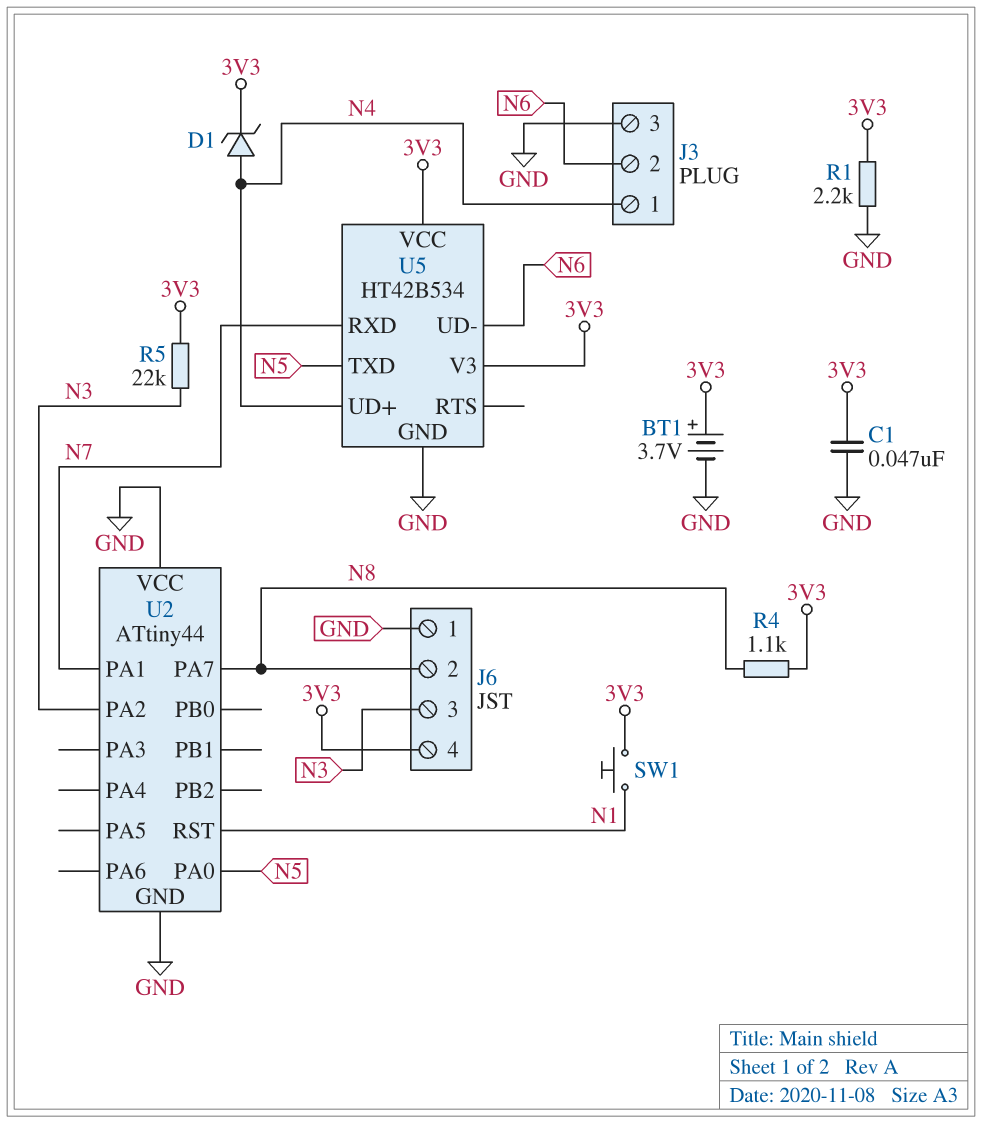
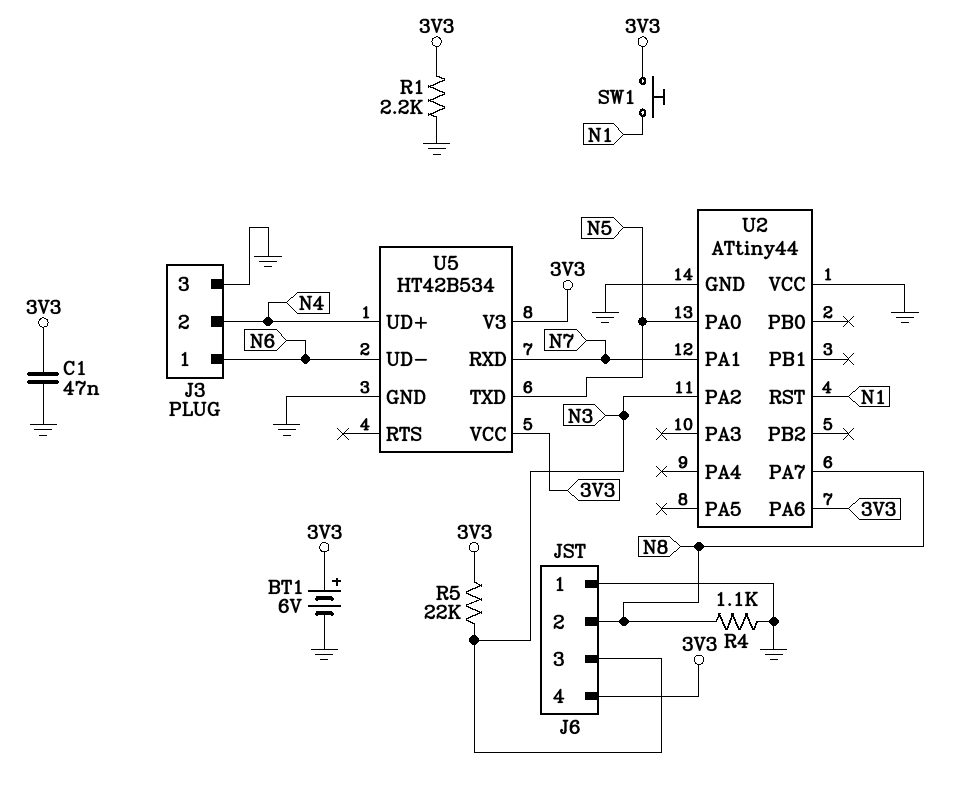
BT1: 3.7V (plus 3V3, minus GND) -> 6V (plus 3V3, minus GND)
D1: zener (A N4, K 3V3) -> none
J3 pin 1: N4 -> N6
J3 pin 2: N6 -> N4
R4: 1.1k (3V3, N8) -> 1.1k (GND, N8)
U2 pin PA6: none -> 3V3

